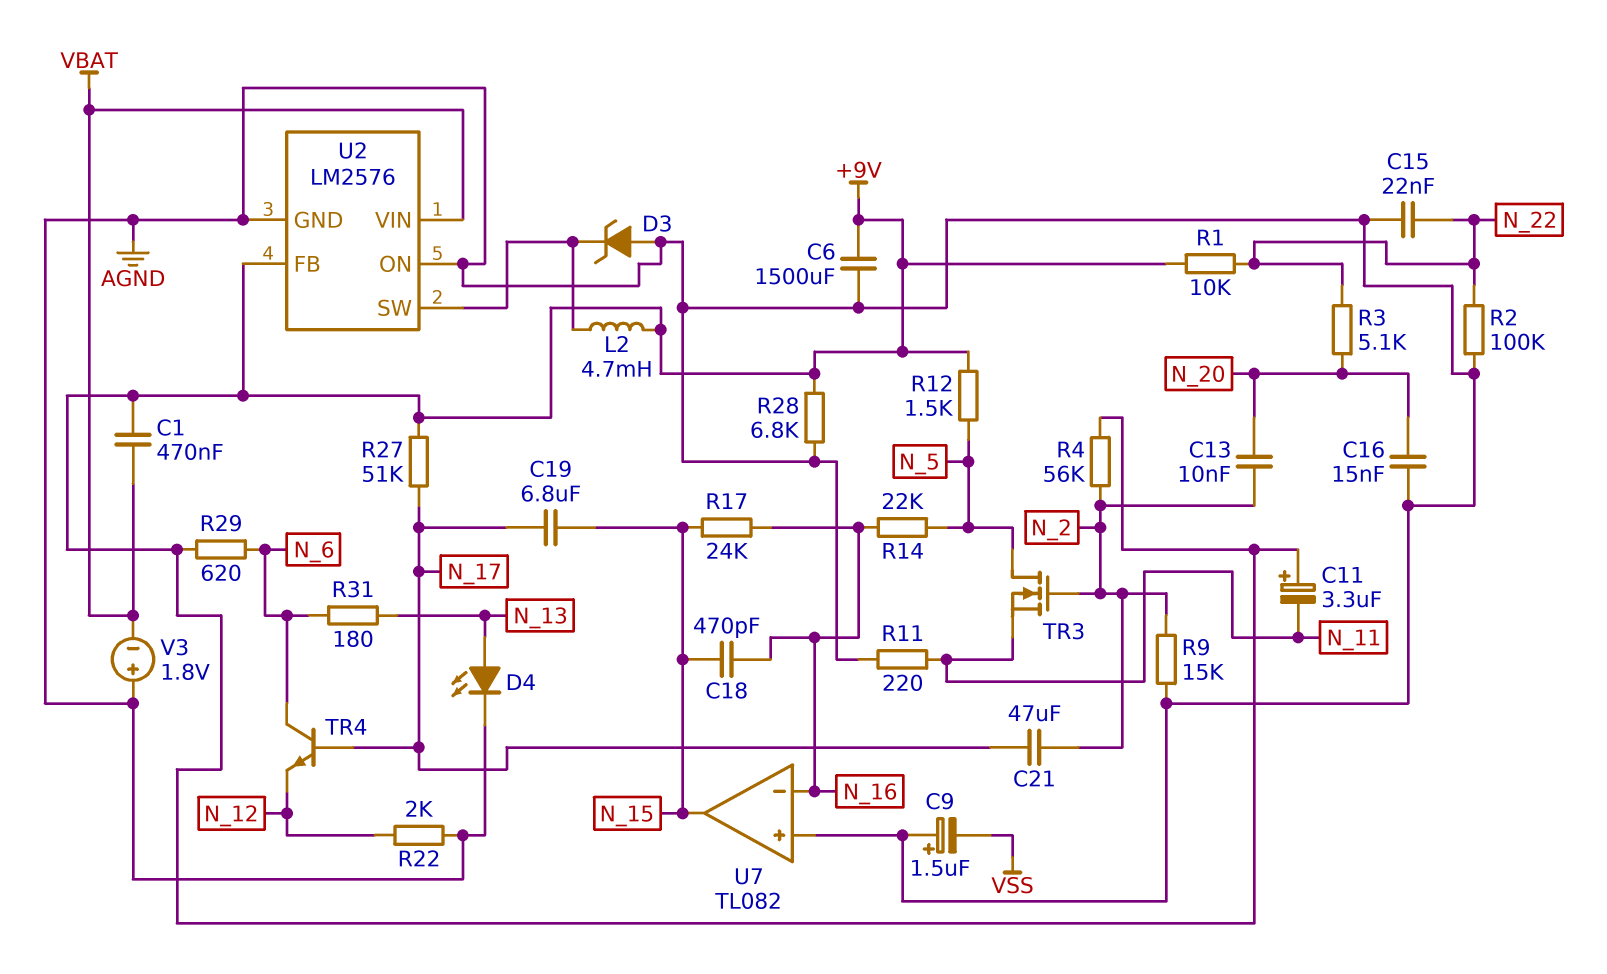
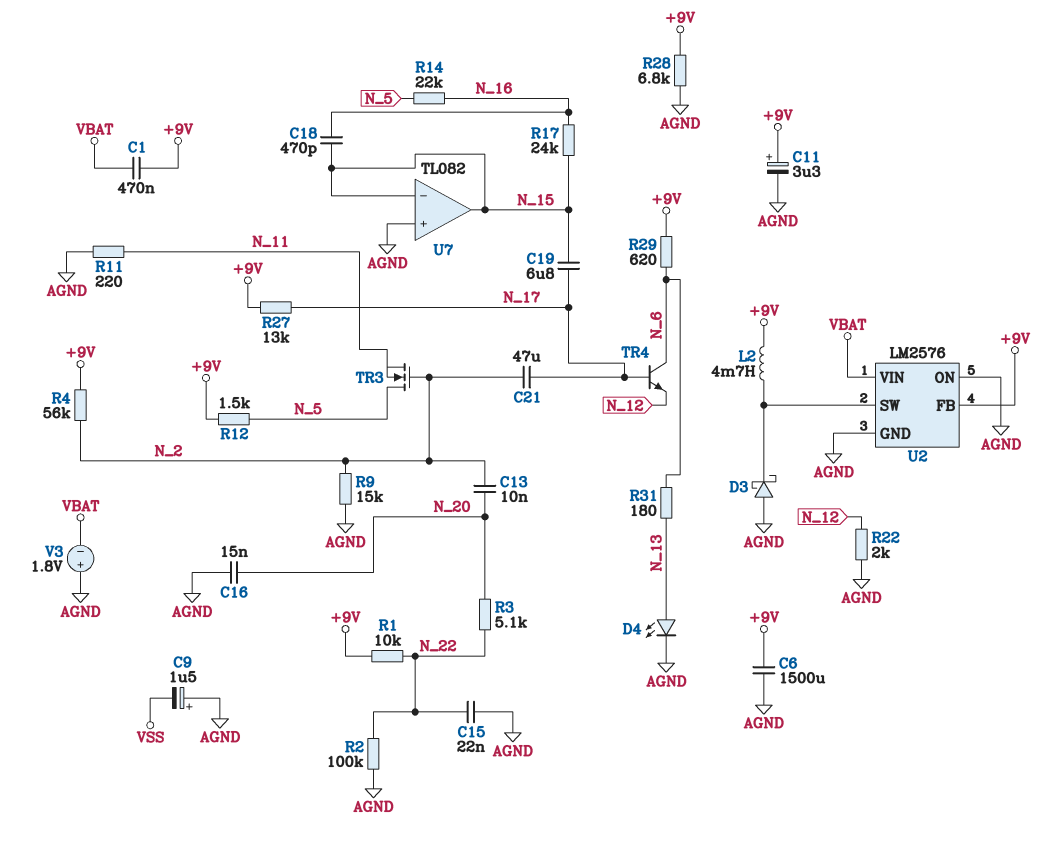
C11: 3.3uF (plus +9V, minus N_11) -> 3.3uF (plus +9V, minus AGND)
D3: zener (A AGND, K U2/SW) -> schottky (A AGND, K U2/SW)
R27: 51k (+9V, N_17) -> 13k (+9V, N_17)
U7 pin in-: N_16 -> N_15

